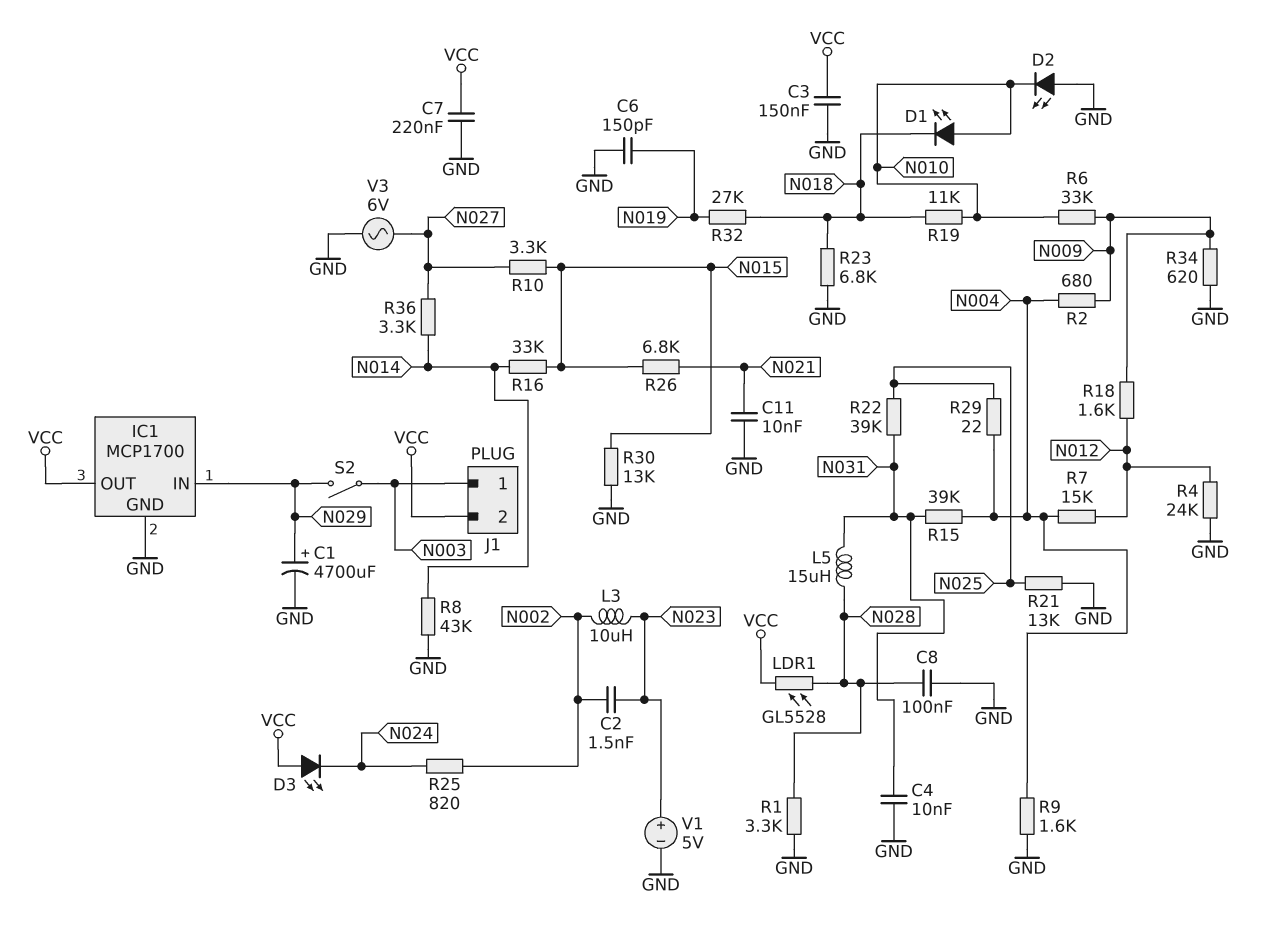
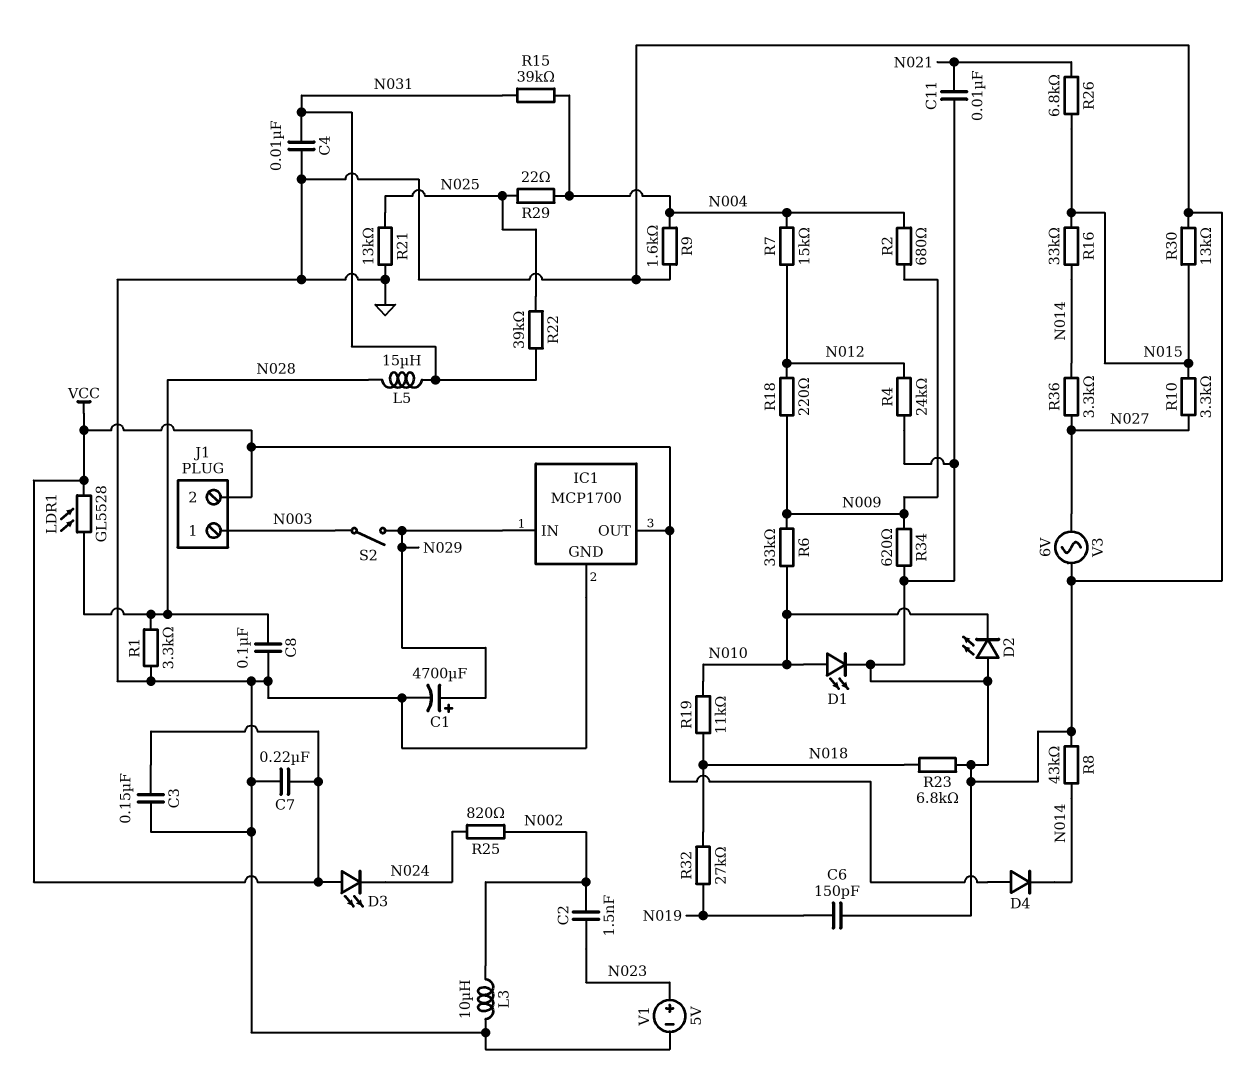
D1: LED (A N010, K N018) -> LED (A N010, K GND)
D4: none -> diode (A VCC, K N014)
L3: 10uH (N002, N023) -> 10uH (GND, N002)
R18: 1.6k (N009, N012) -> 220 (N009, N012)

